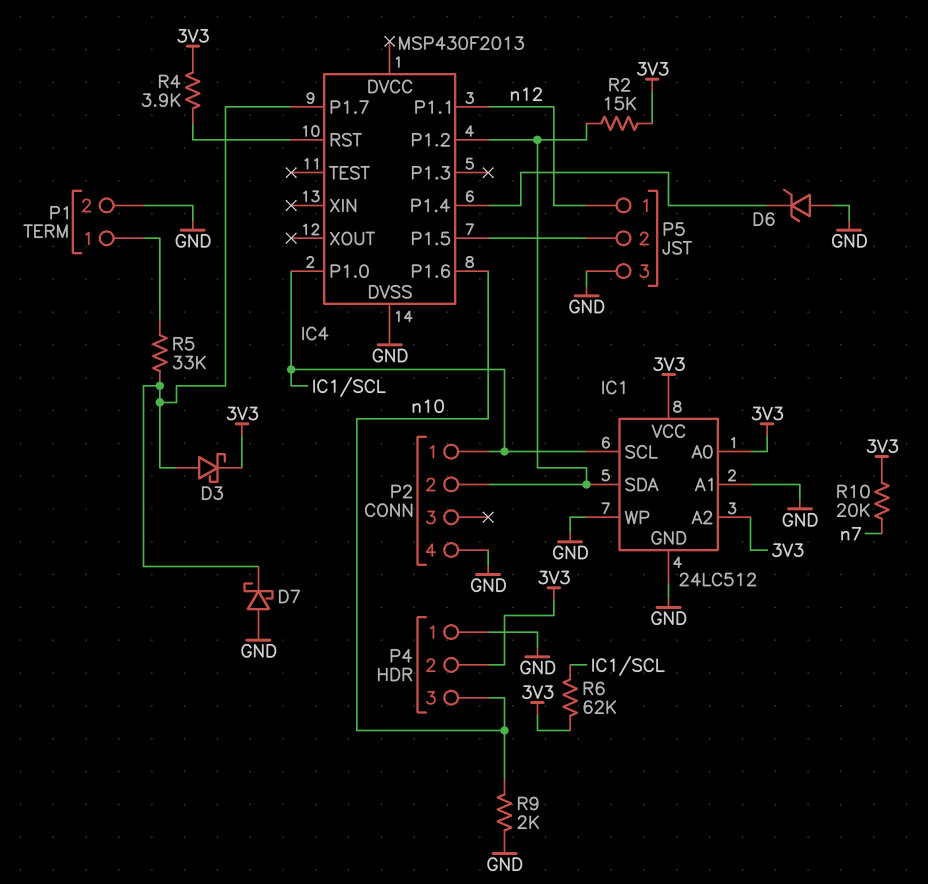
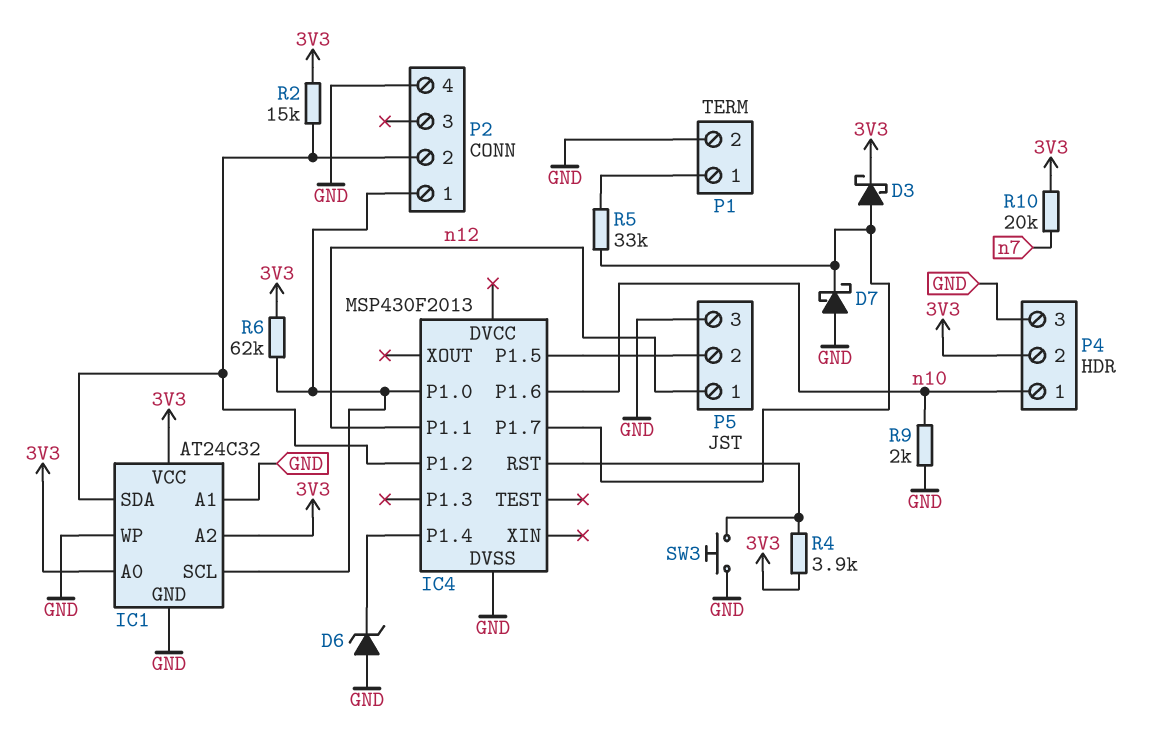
IC1: 24LC512 -> AT24C32
P4 pin 1: GND -> n10
P4 pin 3: n10 -> GND
SW3: none -> button (GND, IC4/RST)

